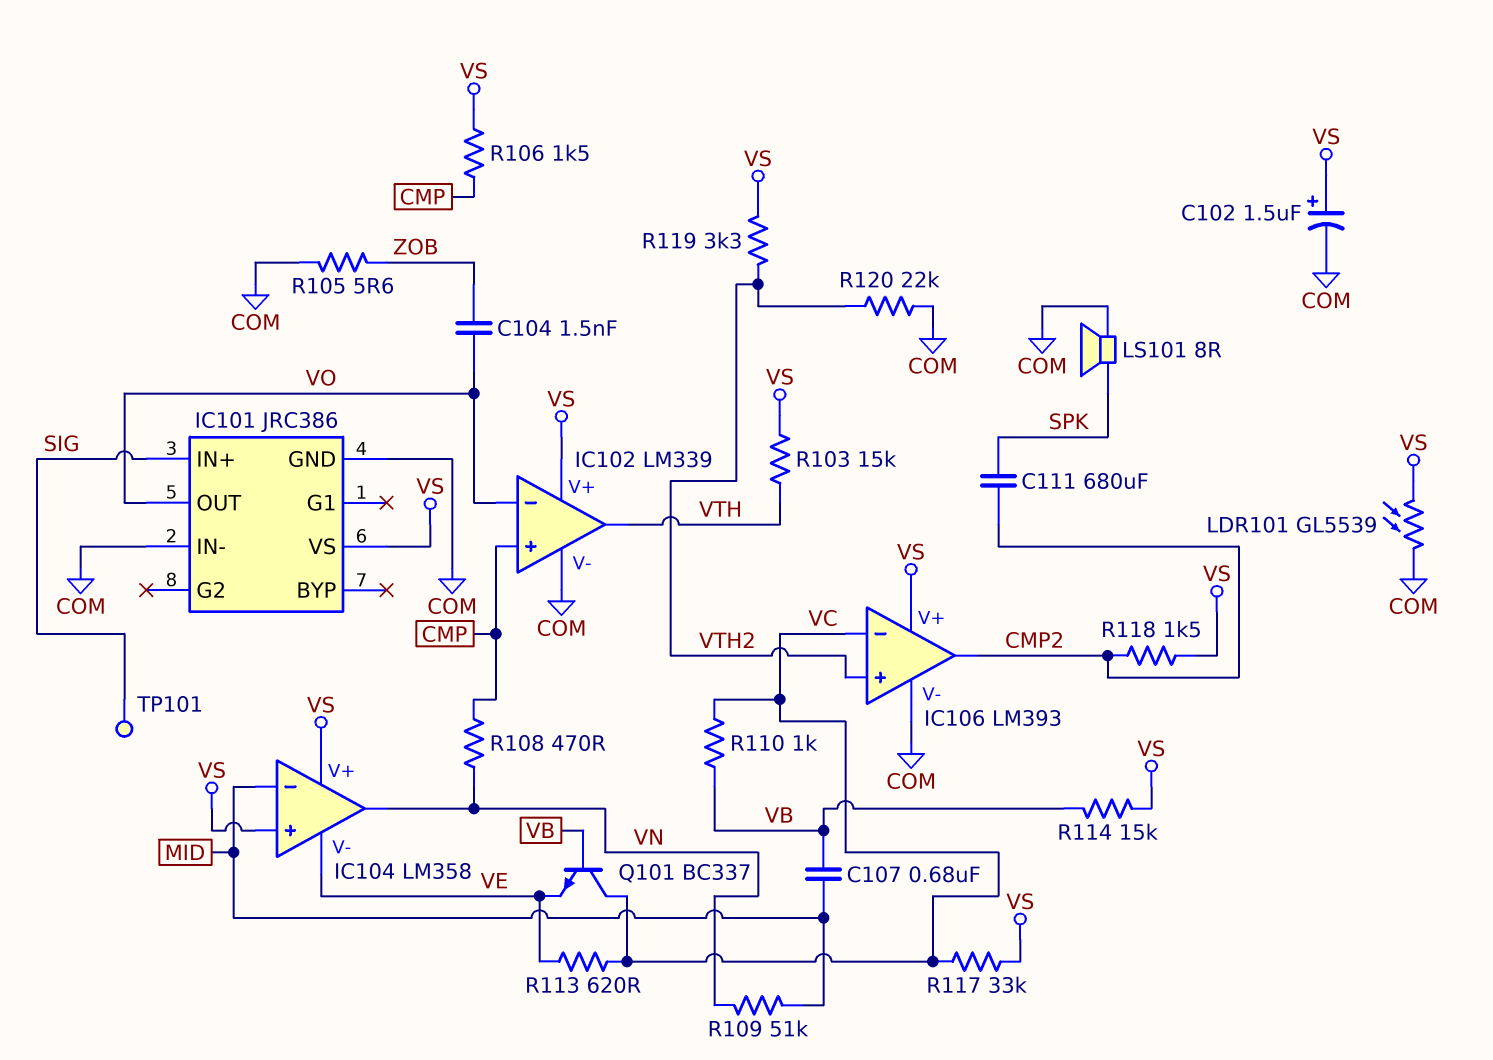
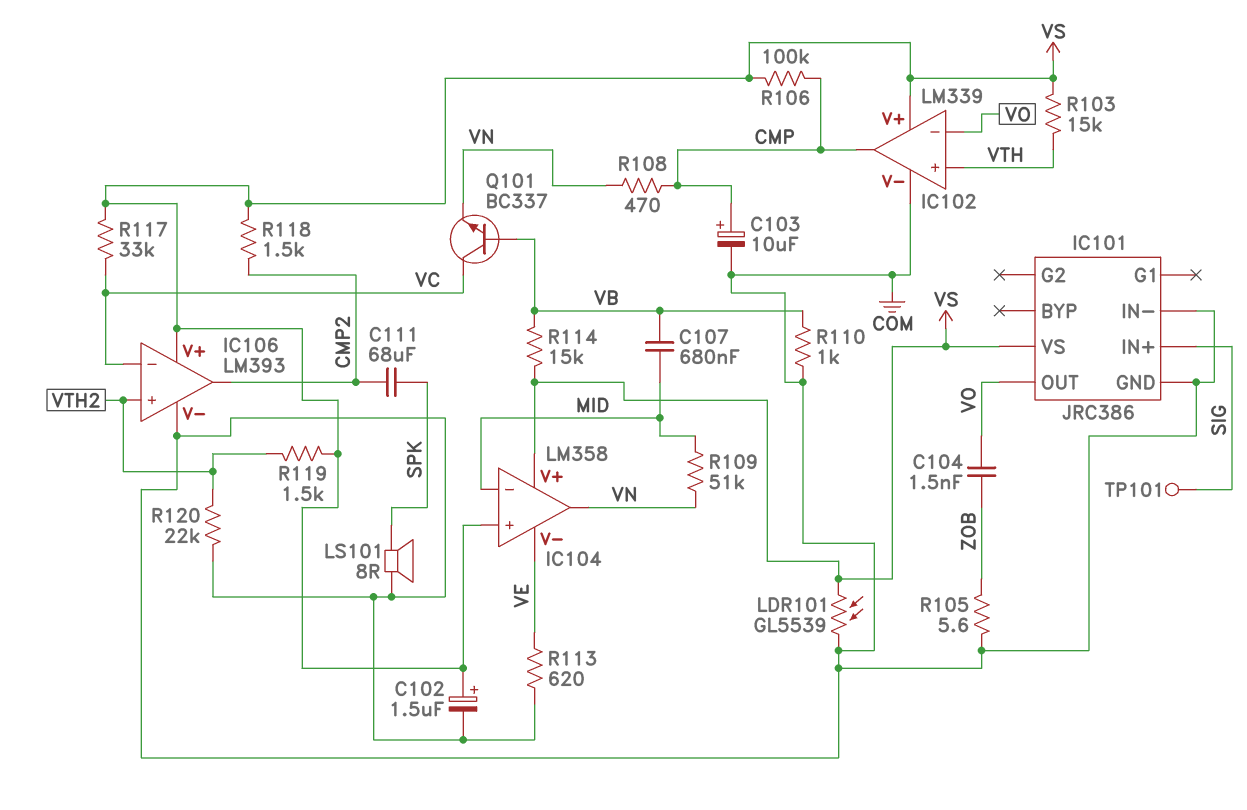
C103: none -> 10uF (plus CMP, minus COM)
C111: 680uF (CMP2, SPK) -> 68uF (CMP2, SPK)
IC102 pin in+: CMP -> VTH
IC102 pin out: VTH -> CMP
Q101: NPN BC337 (B VB, C VC, E VE) -> NPN BC337 (B VB, C VC, E VN)
R106: 1.5k (CMP, VS) -> 100k (CMP, VS)
R110: 1k (VB, VC) -> 1k (COM, VB)
R113: 620 (VC, VE) -> 620 (COM, VE)
R119: 3.3k (VS, VTH2) -> 1.5k (VS, VTH2)

